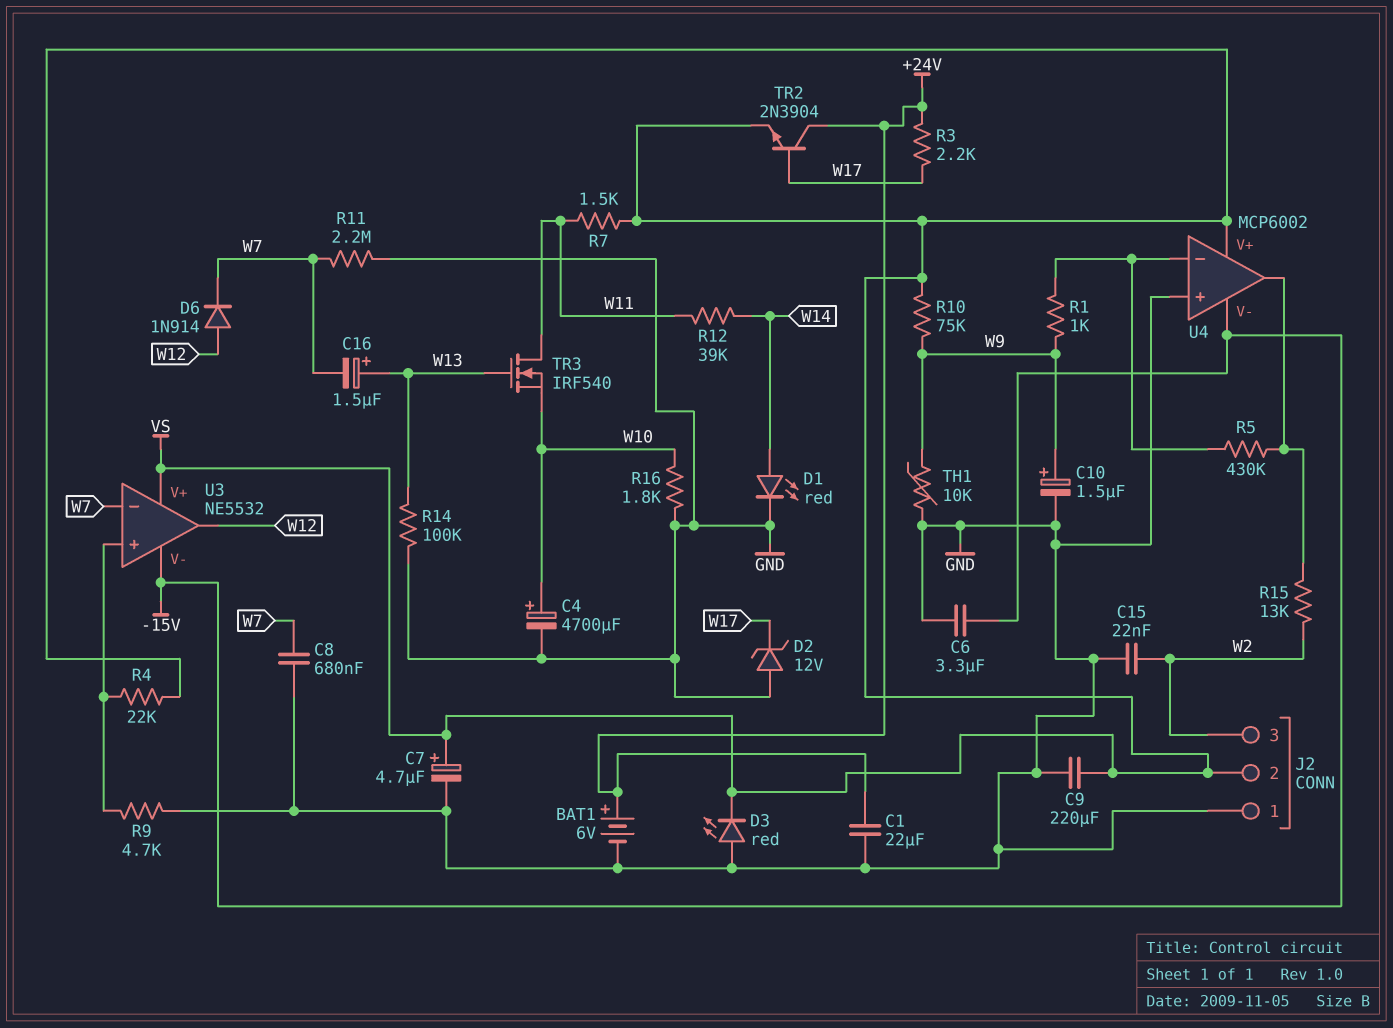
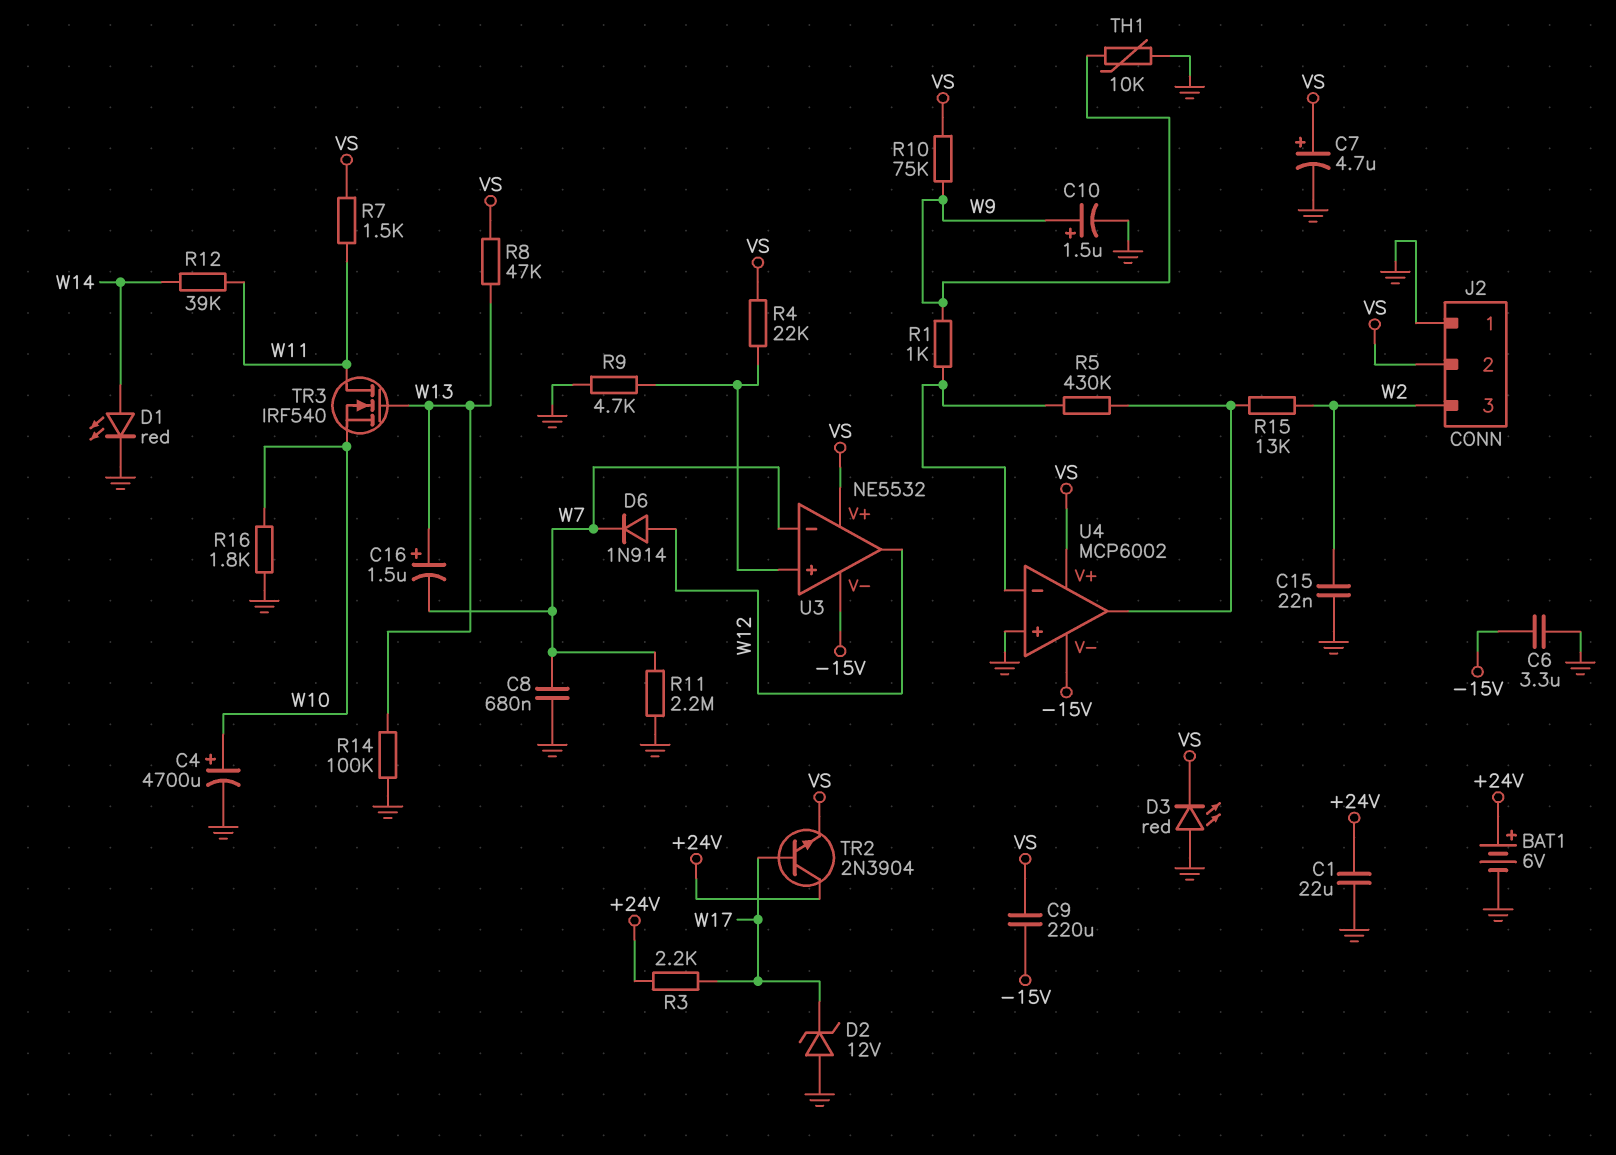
C9: 220uF (GND, VS) -> 220uF (-15V, VS)
R8: none -> 47k (VS, W13)

